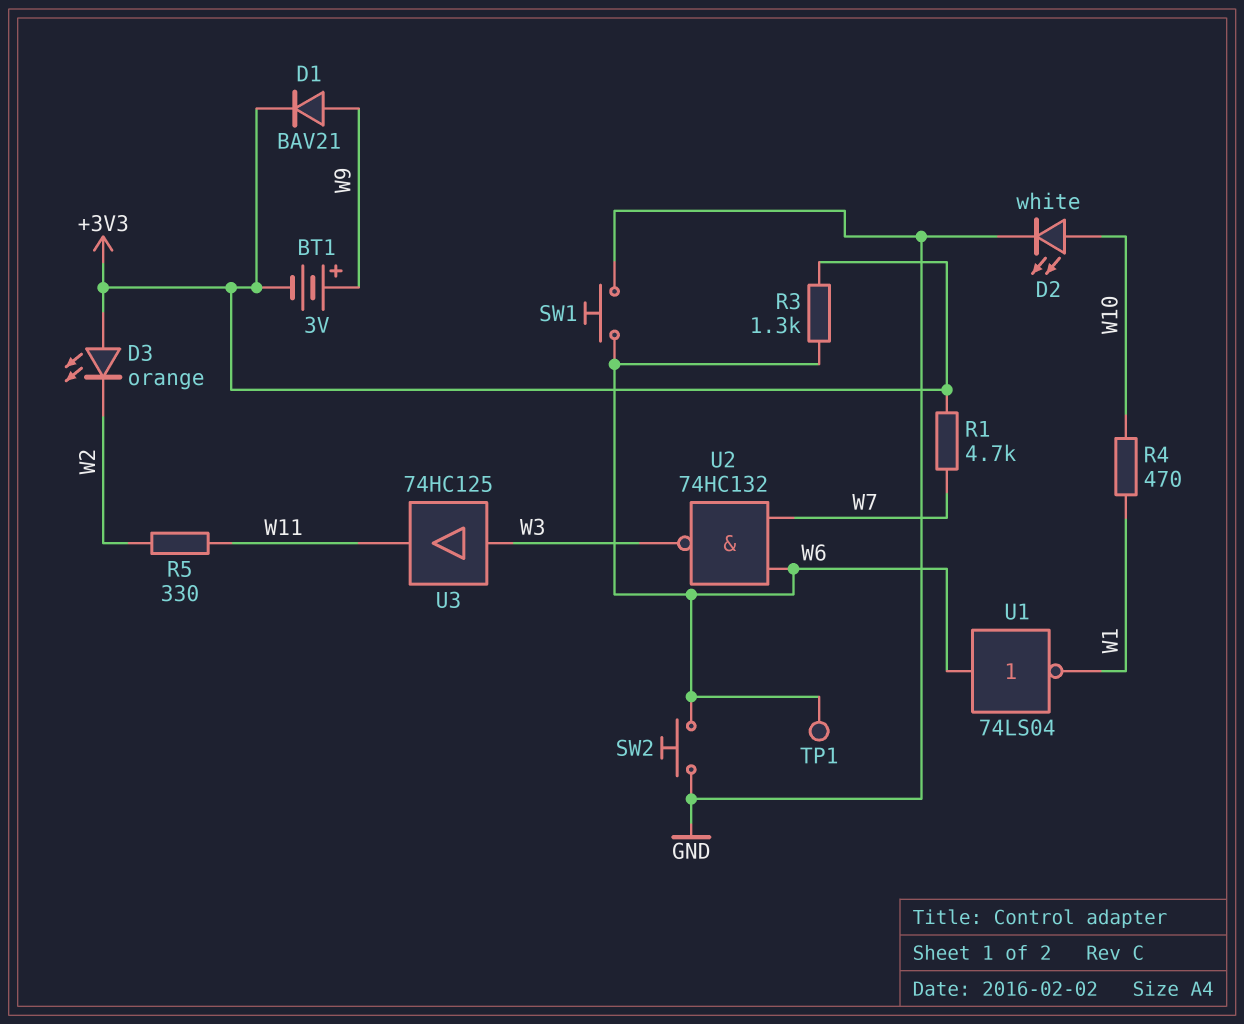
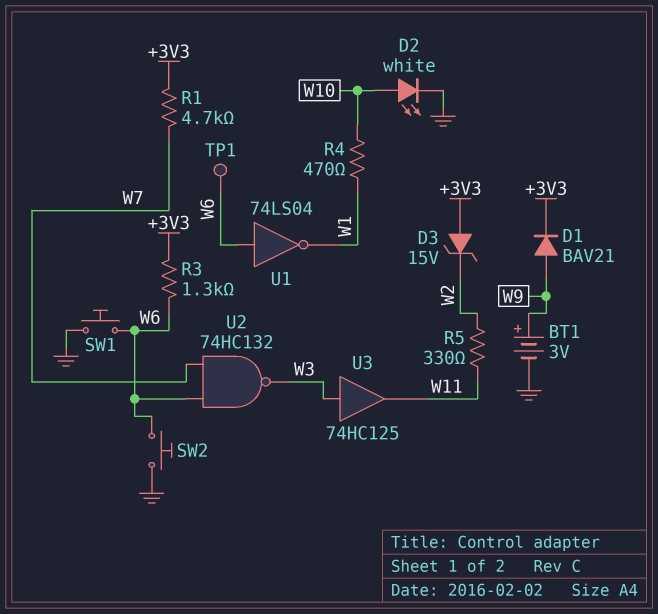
BT1: 3V (plus W9, minus +3V3) -> 3V (plus W9, minus GND)
D3: LED orange (A +3V3, K W2) -> zener 15V (A +3V3, K W2)

